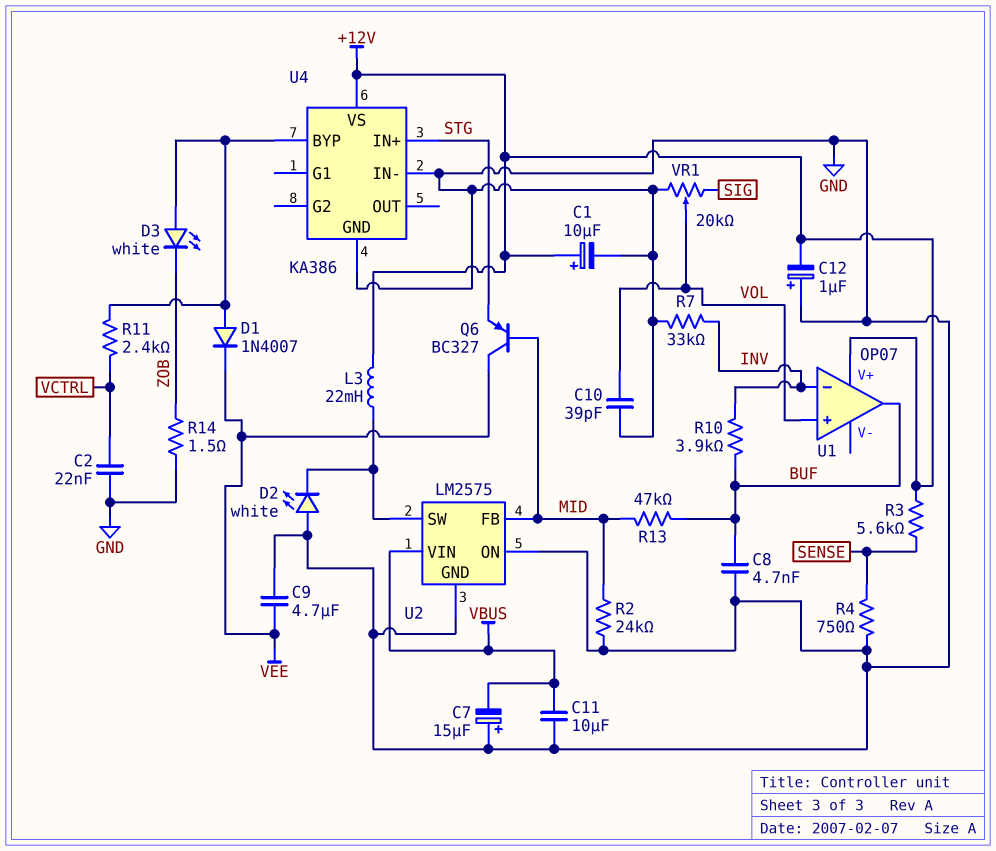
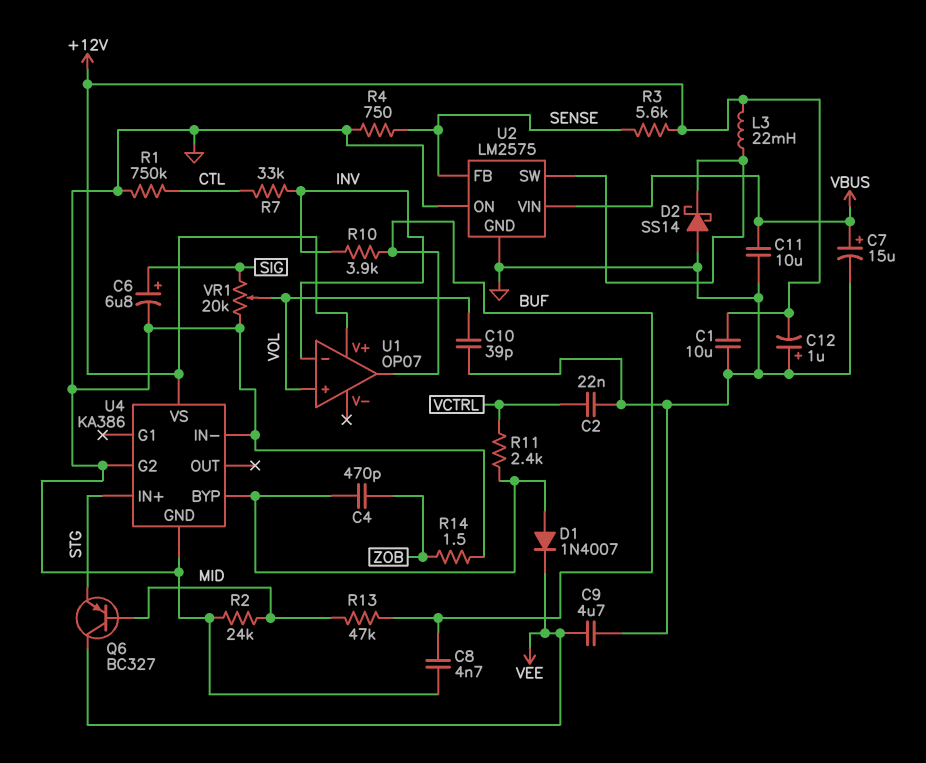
C1: 10uF (plus +12V, minus GND) -> 10uF (+12V, GND)
C4: none -> 470pF (U4/BYP, ZOB)
C6: none -> 6.8uF (plus SIG, minus GND)
C7: 15uF (plus GND, minus VBUS) -> 15uF (plus VBUS, minus GND)
D2: LED white (A GND, K U2/SW) -> schottky SS14 (A GND, K U2/SW)
D3: LED white (A U4/BYP, K ZOB) -> none
R1: none -> 750k (CTL, GND)
R7: 33k (GND, INV) -> 33k (CTL, INV)
U2 pin FB: MID -> SENSE
U4 pin G2: none -> GND

